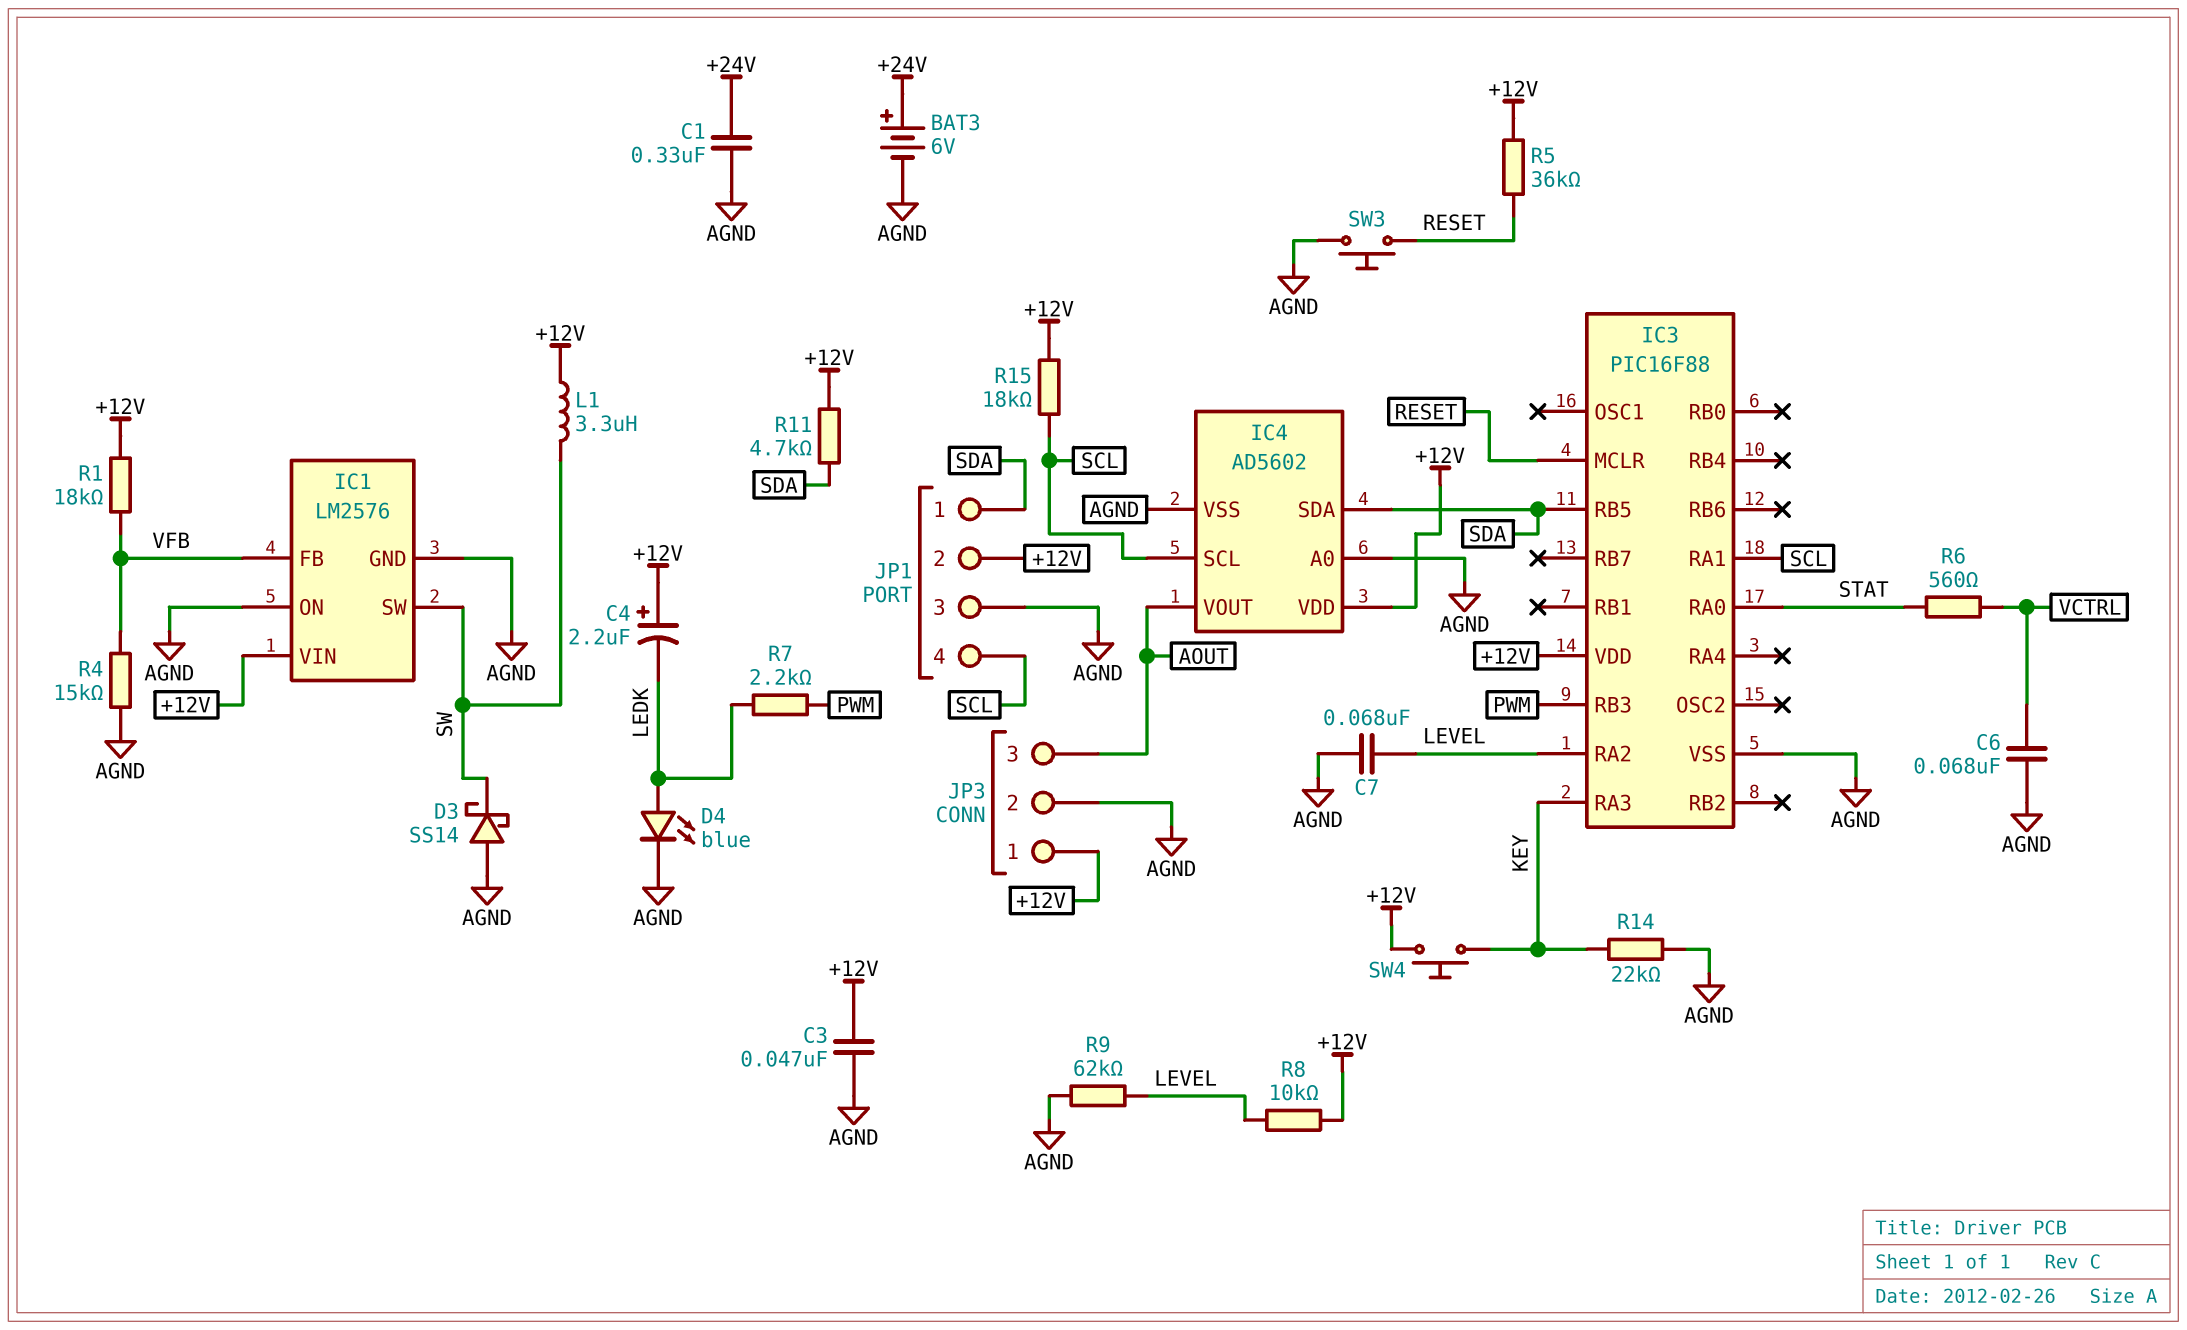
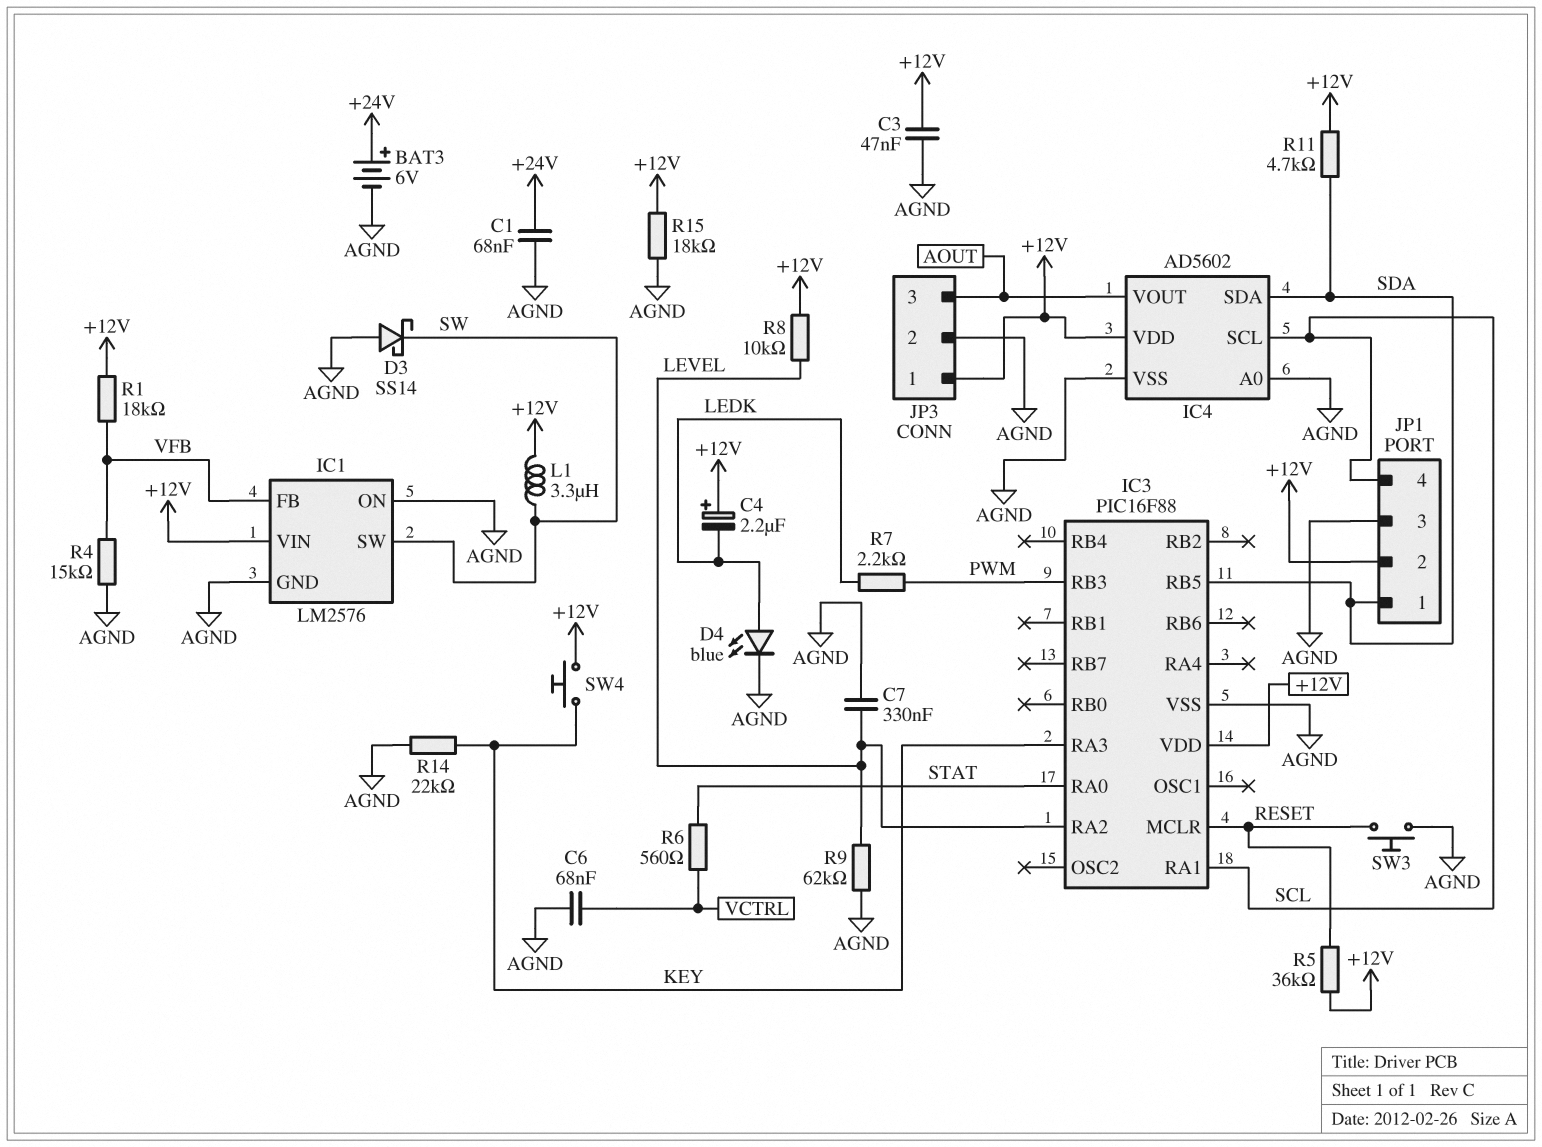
C1: 330nF (+24V, AGND) -> 68nF (+24V, AGND)
C7: 68nF (AGND, LEVEL) -> 330nF (AGND, LEVEL)
R15: 18k (+12V, SCL) -> 18k (+12V, AGND)

